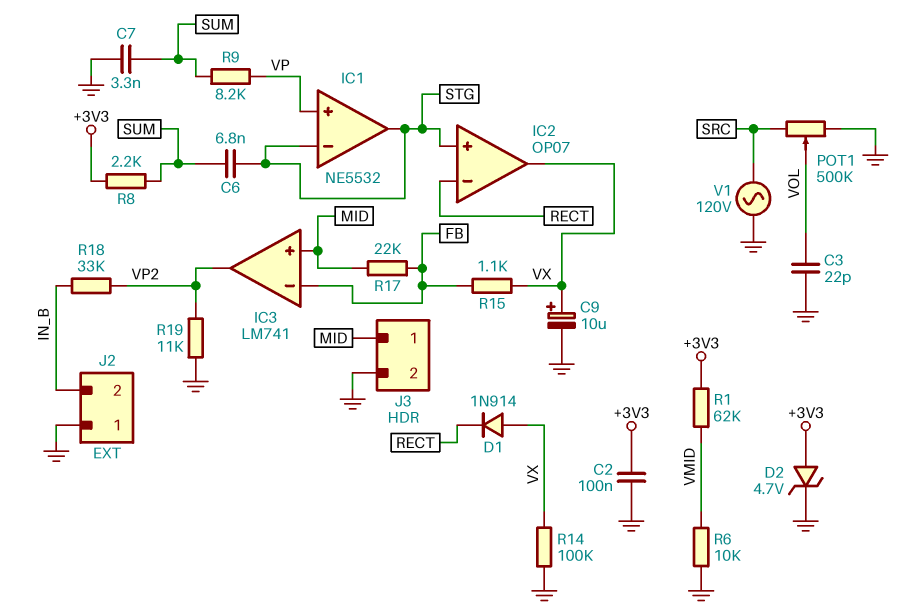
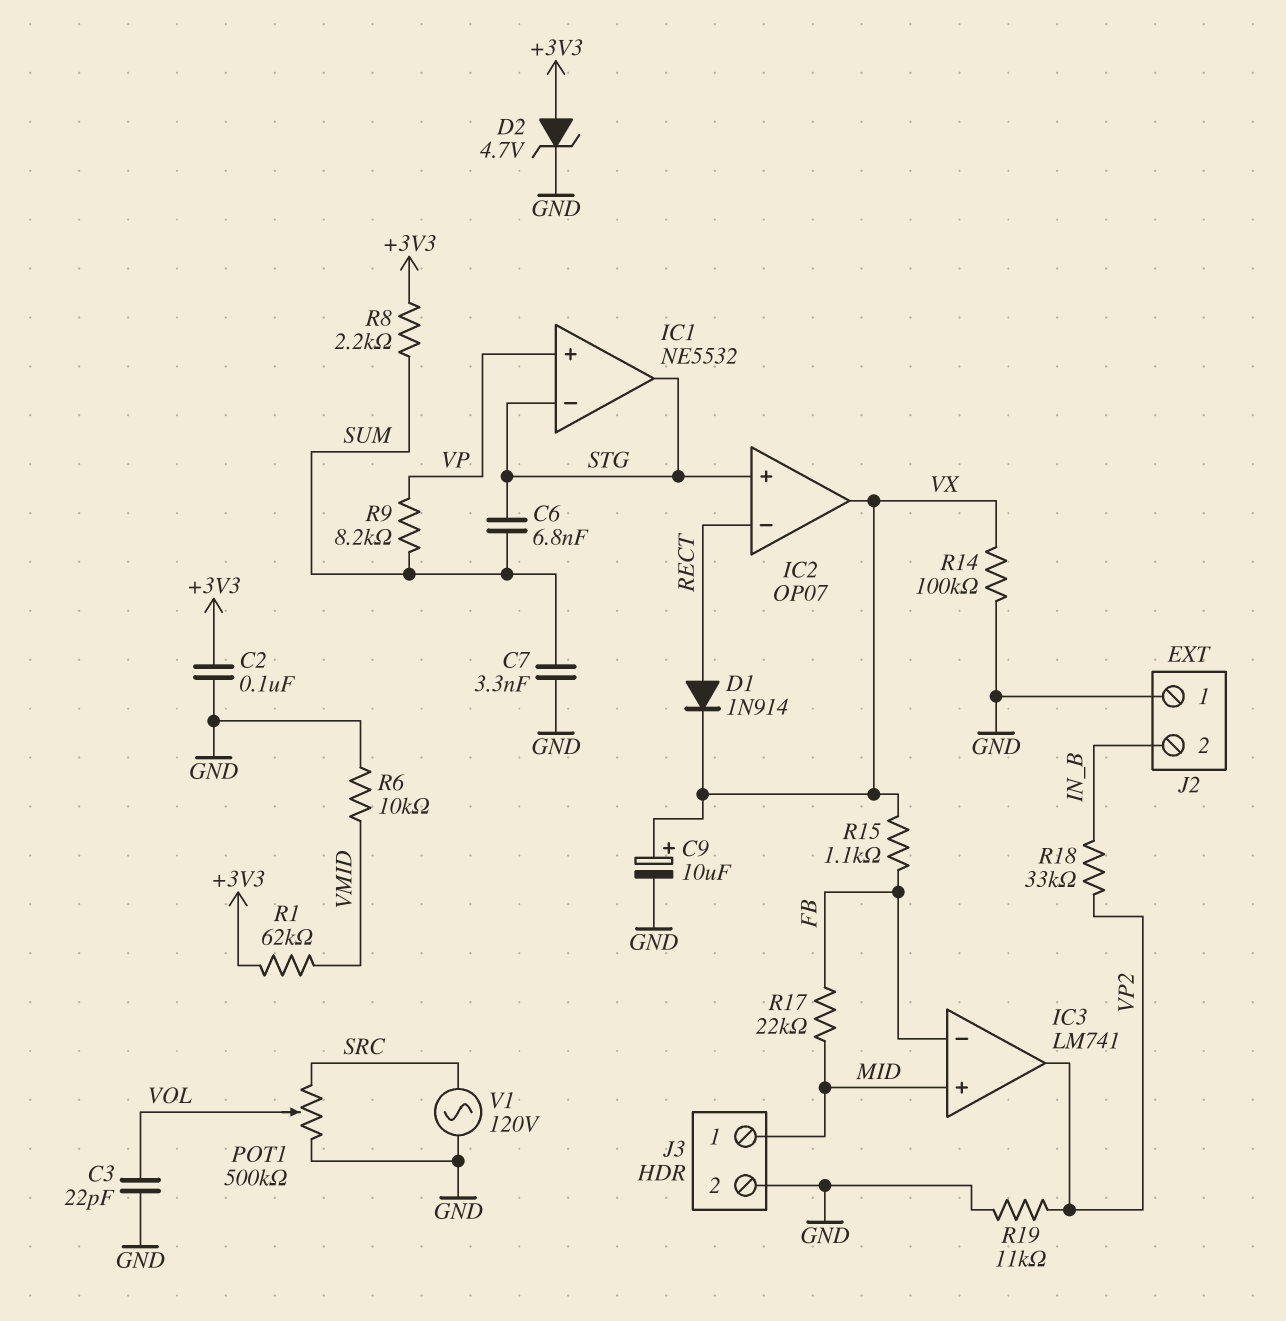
D1: diode 1N914 (A VX, K RECT) -> diode 1N914 (A RECT, K VX)

